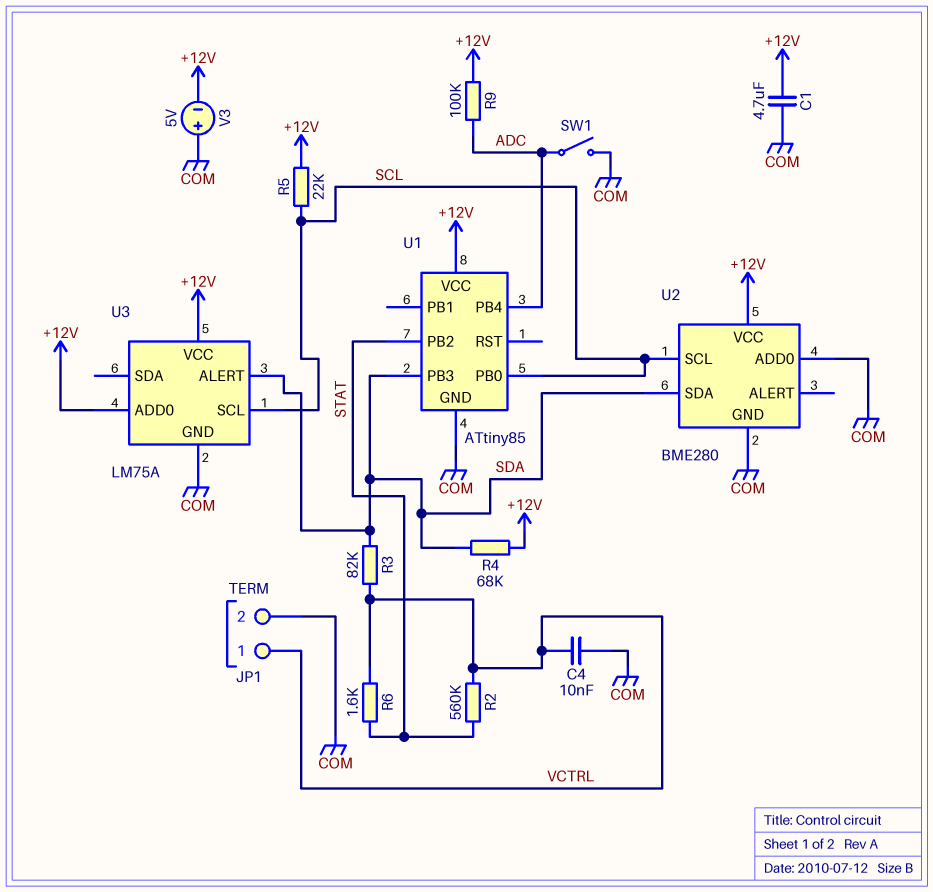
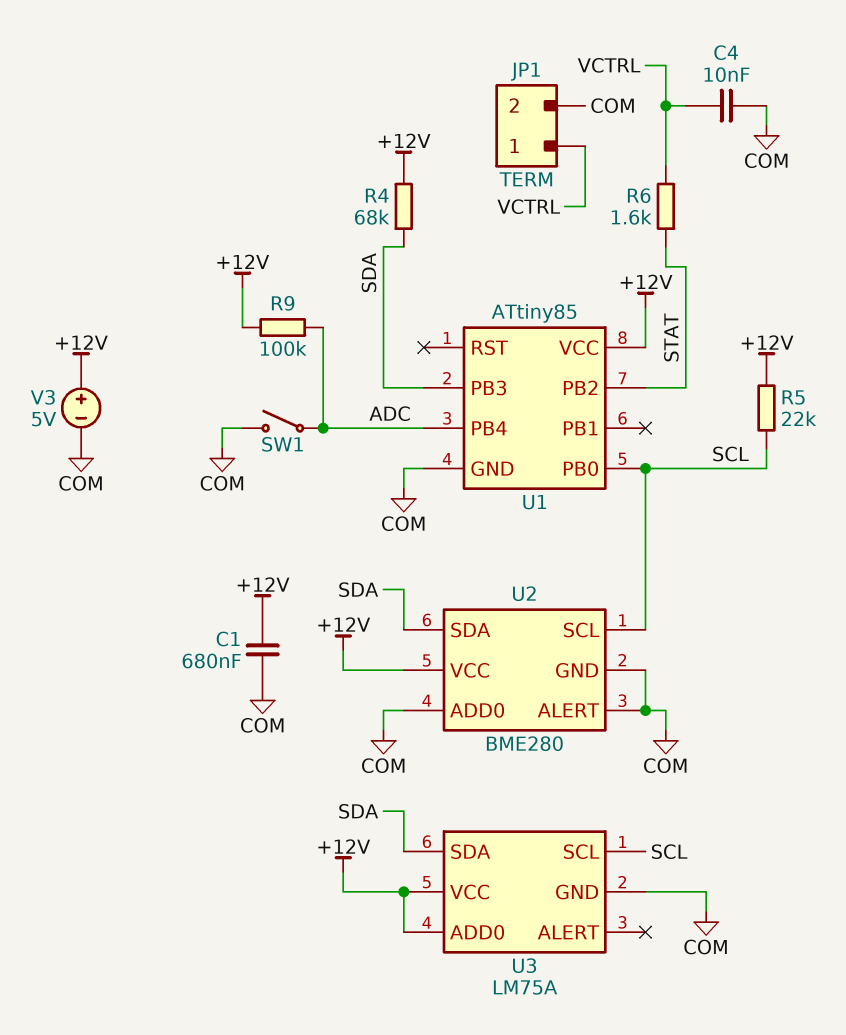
C1: 4.7uF (+12V, COM) -> 680nF (+12V, COM)
R2: 560k (STAT, VCTRL) -> none
R3: 82k (SDA, VCTRL) -> none
U2 pin ALERT: none -> COM
U3 pin ALERT: SDA -> none
U3 pin SDA: none -> SDA
V3: 5V (plus COM, minus +12V) -> 5V (plus +12V, minus COM)

